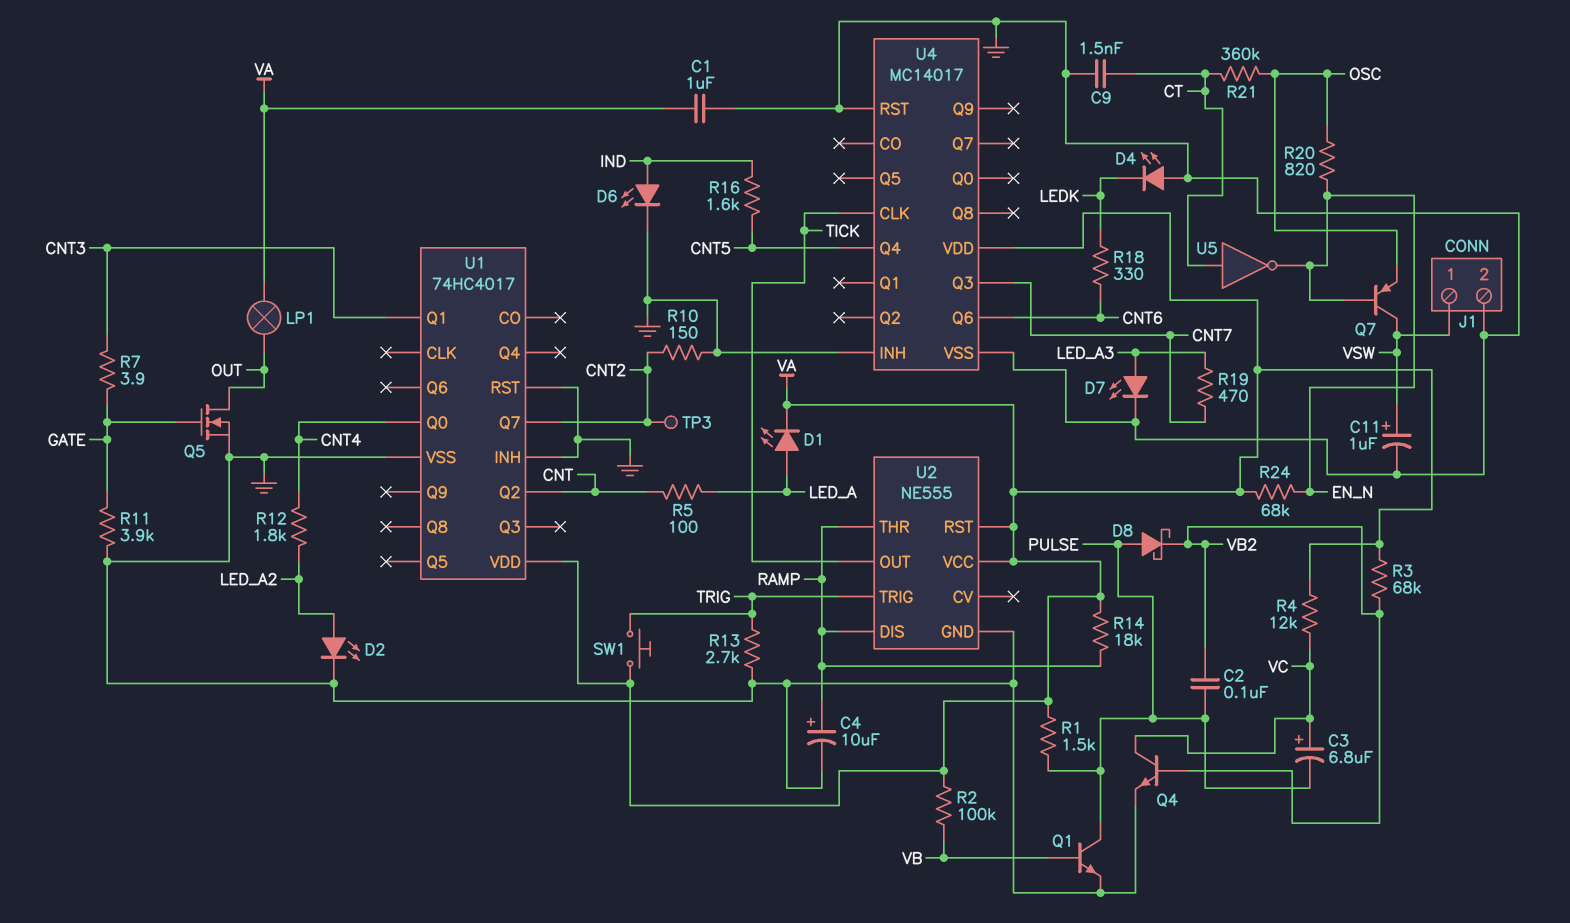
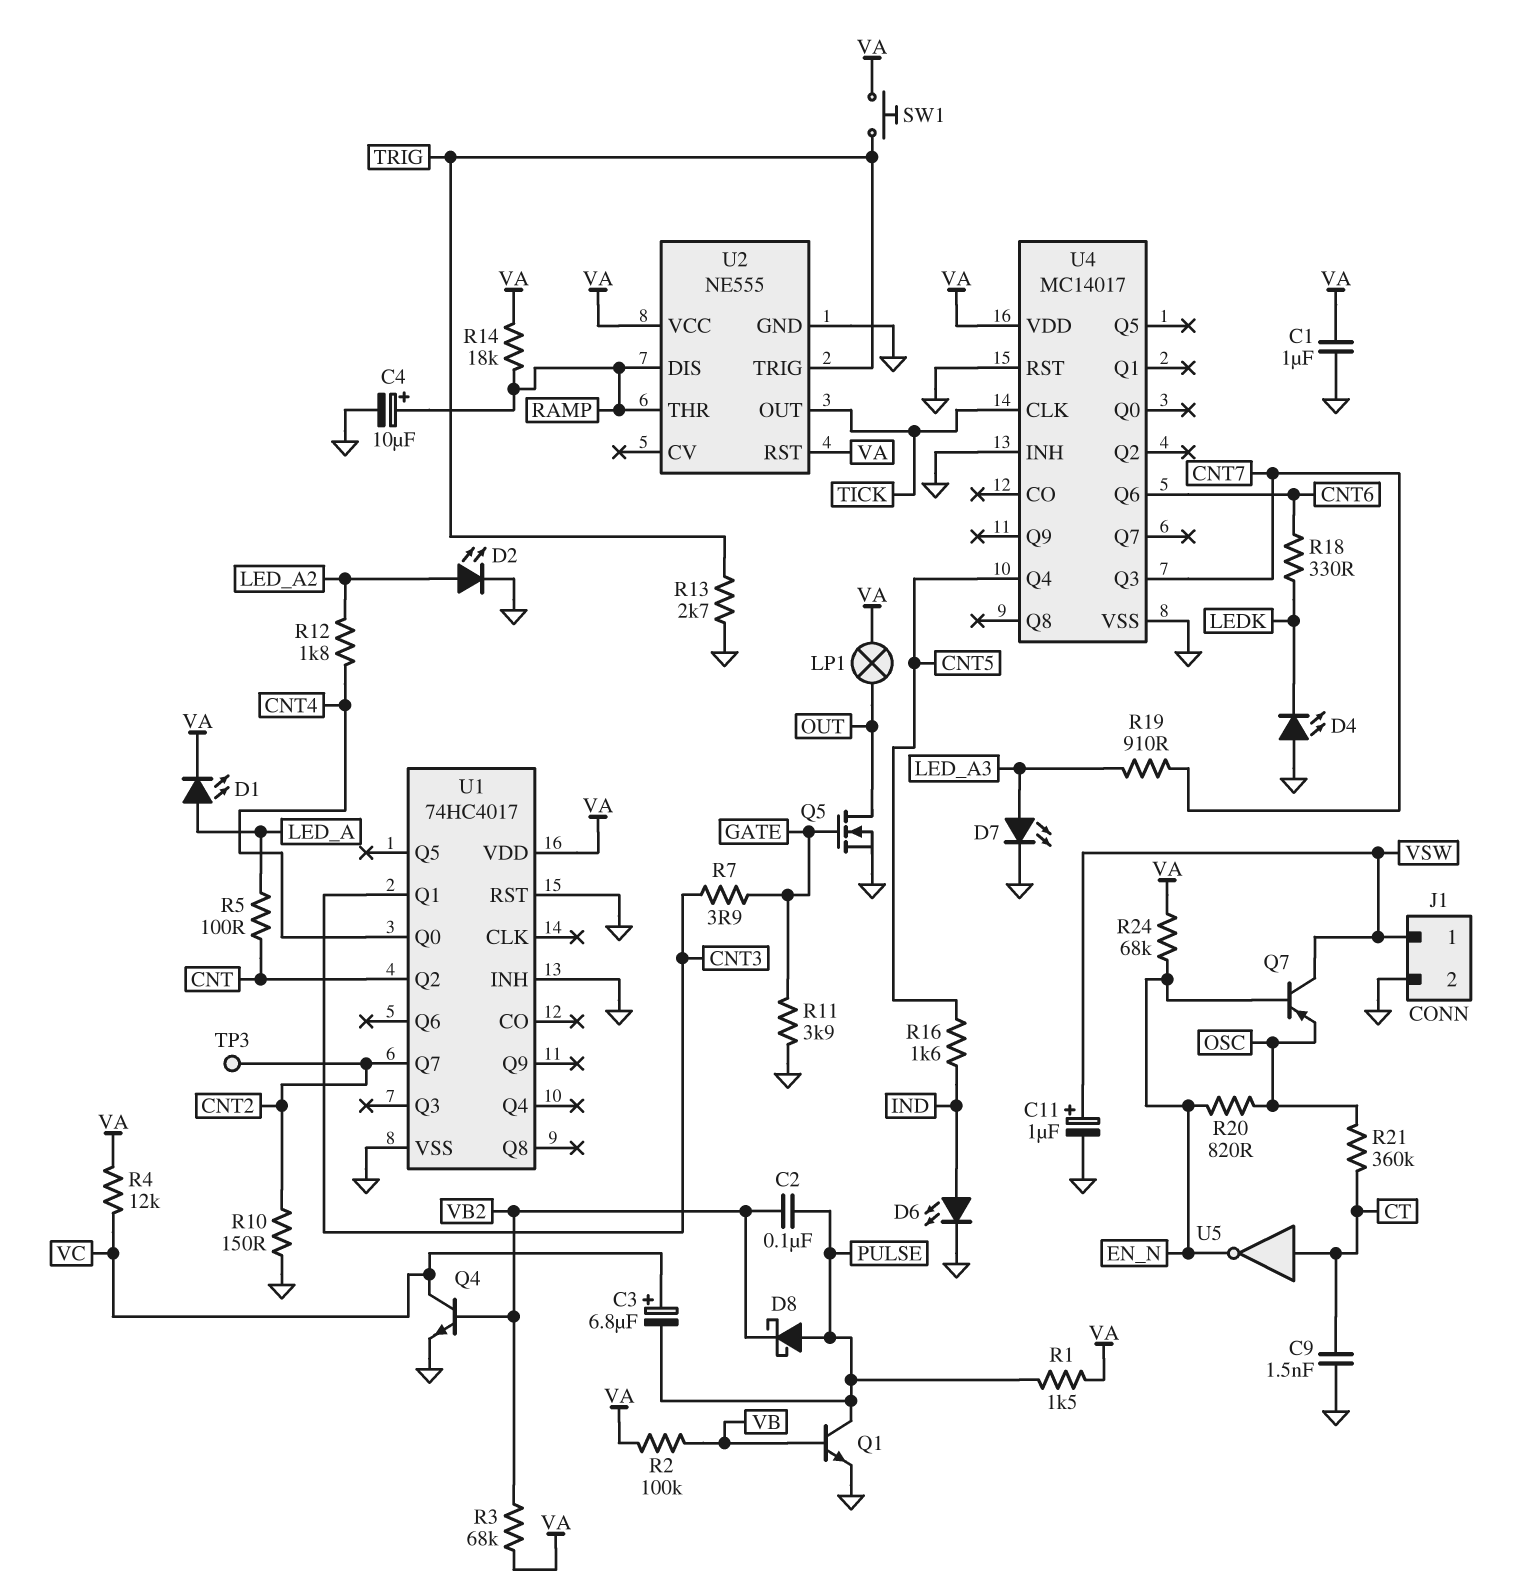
R19: 470 (CNT7, LED_A3) -> 910 (CNT7, LED_A3)

